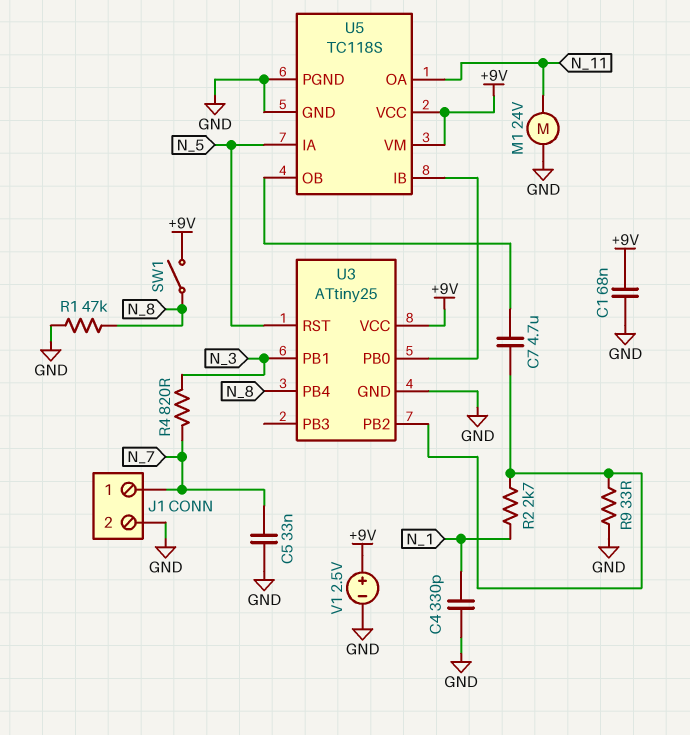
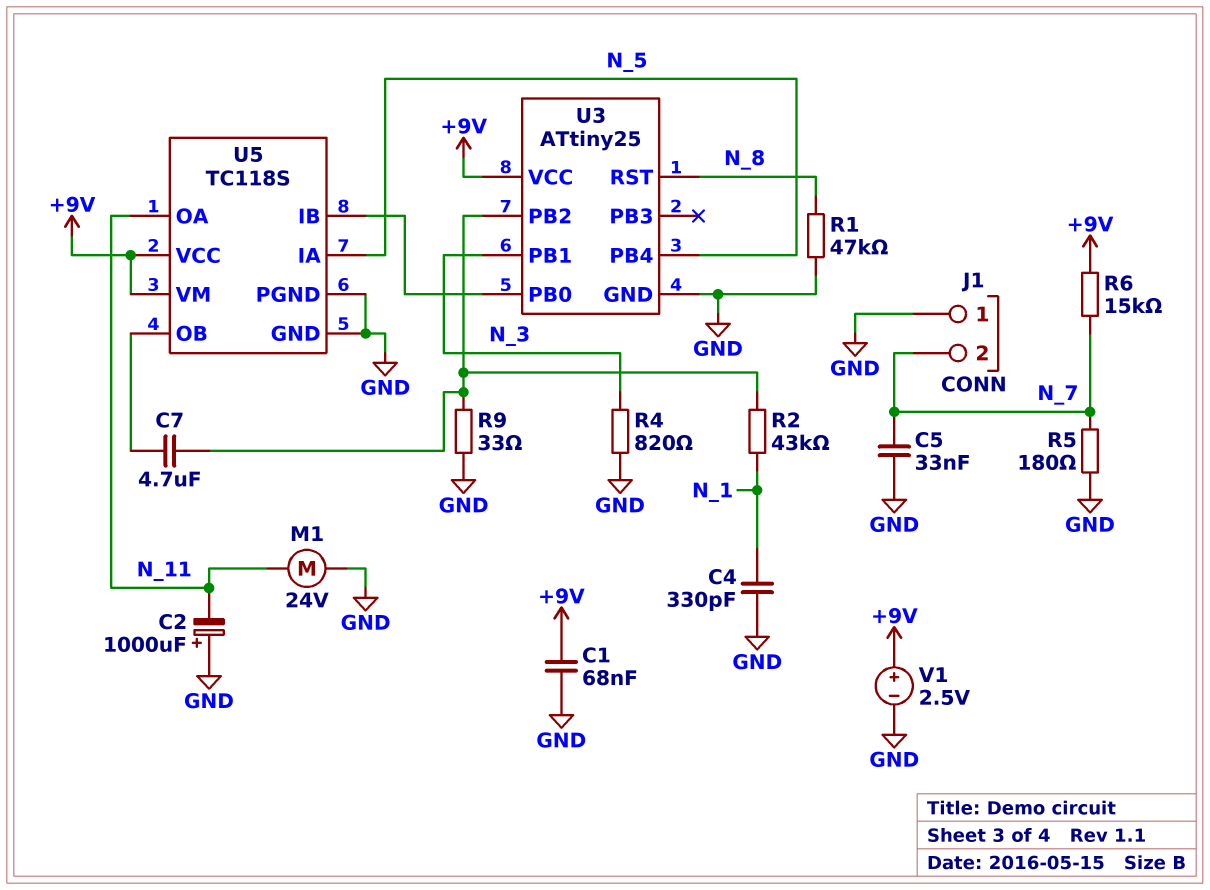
C2: none -> 1000uF (plus GND, minus N_11)
J1 pin 1: N_7 -> GND
J1 pin 2: GND -> N_7
R2: 2.7k (N_1, U3/PB2) -> 43k (N_1, U3/PB2)
R4: 820 (N_3, N_7) -> 820 (GND, N_3)
R5: none -> 180 (GND, N_7)
R6: none -> 15k (+9V, N_7)
SW1: switch (+9V, N_8) -> none
U3 pin PB4: N_8 -> N_5
U3 pin RST: N_5 -> N_8

